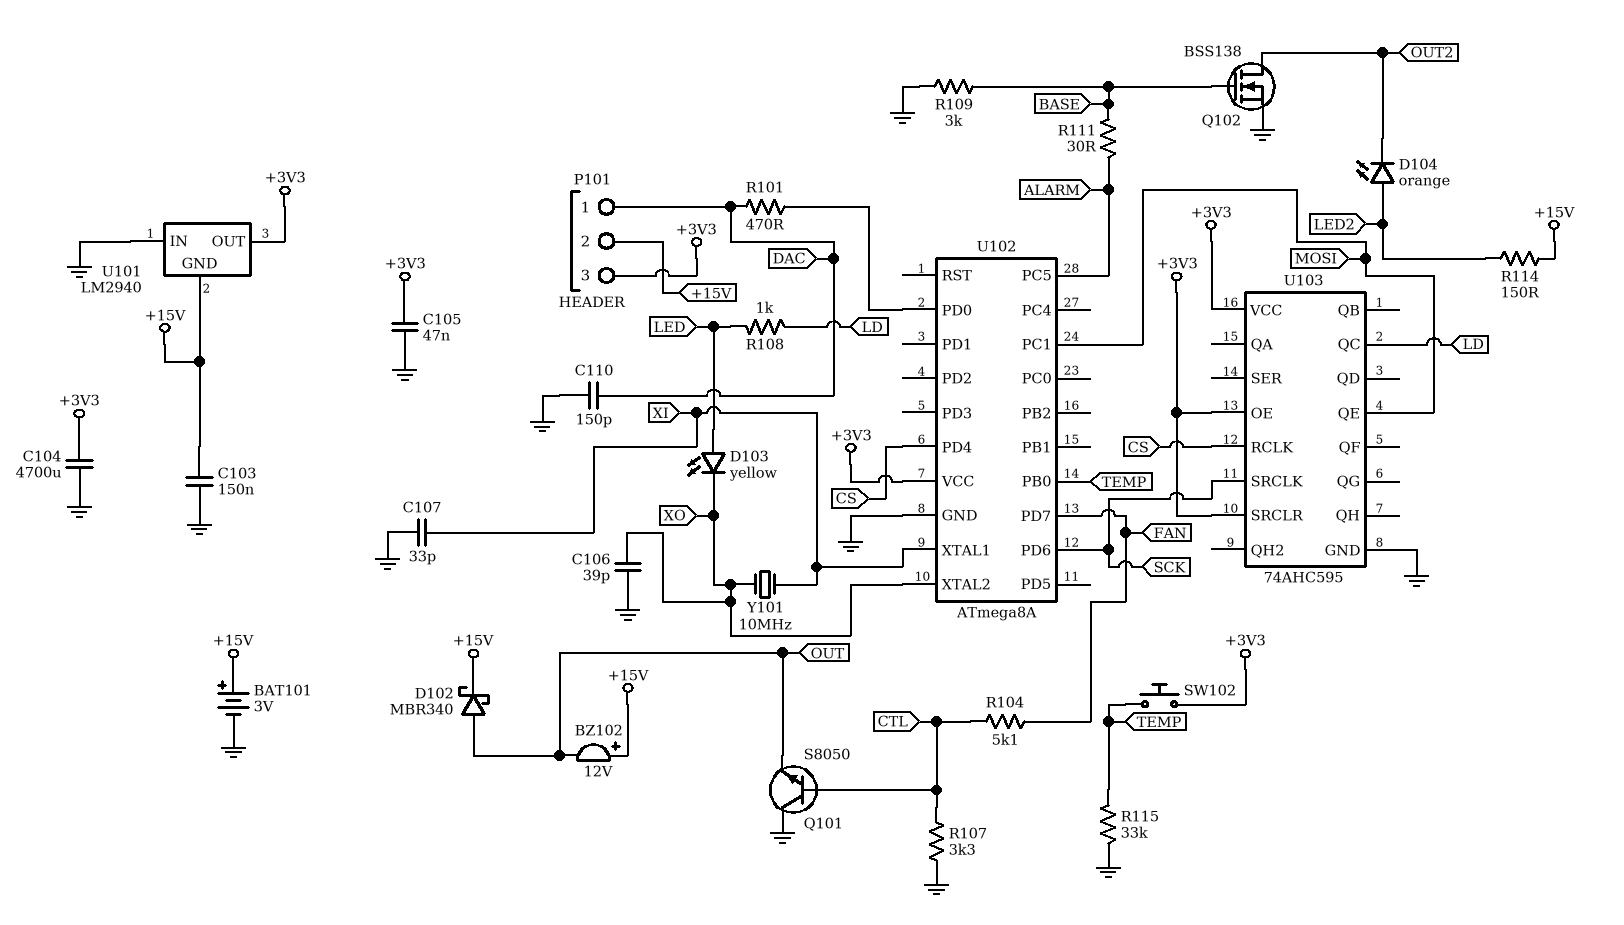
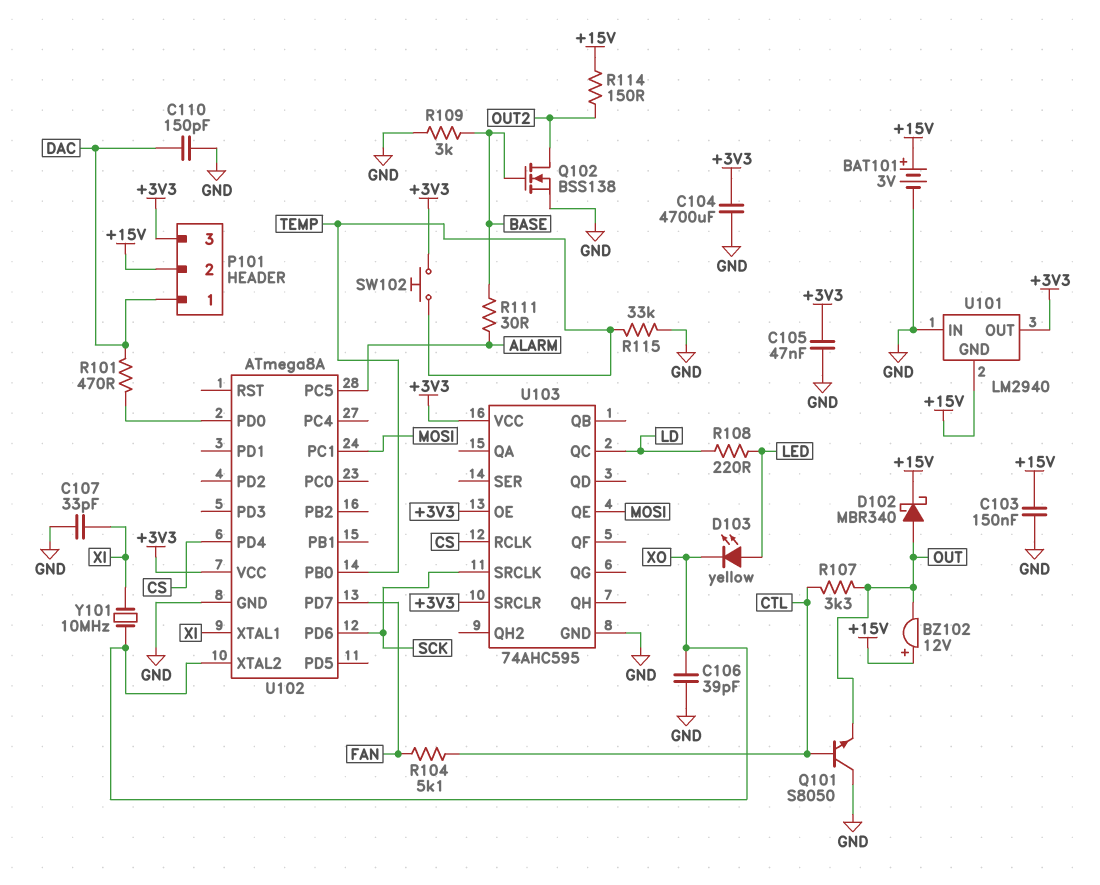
D104: LED orange (A LED2, K OUT2) -> none
R107: 3.3k (CTL, GND) -> 3.3k (CTL, OUT)
R108: 1k (LD, LED) -> 220 (LD, LED)
R114: 150 (+15V, LED2) -> 150 (+15V, OUT2)

